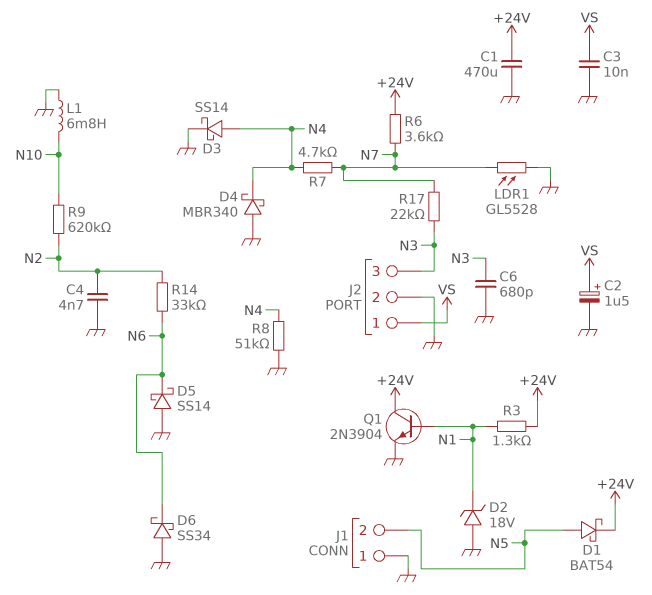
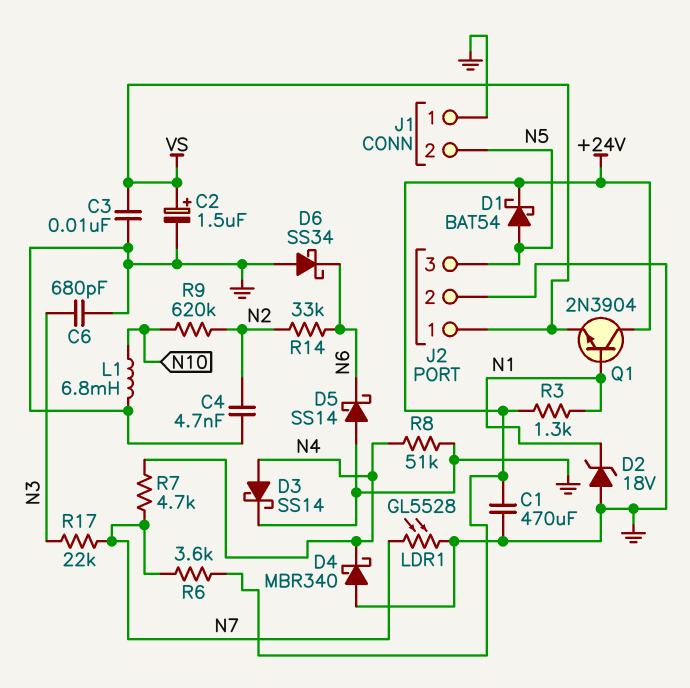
J2 pin 3: N3 -> N5
Q1: NPN 2N3904 (B N1, C +24V, E GND) -> NPN 2N3904 (B N1, C +24V, E VS)

